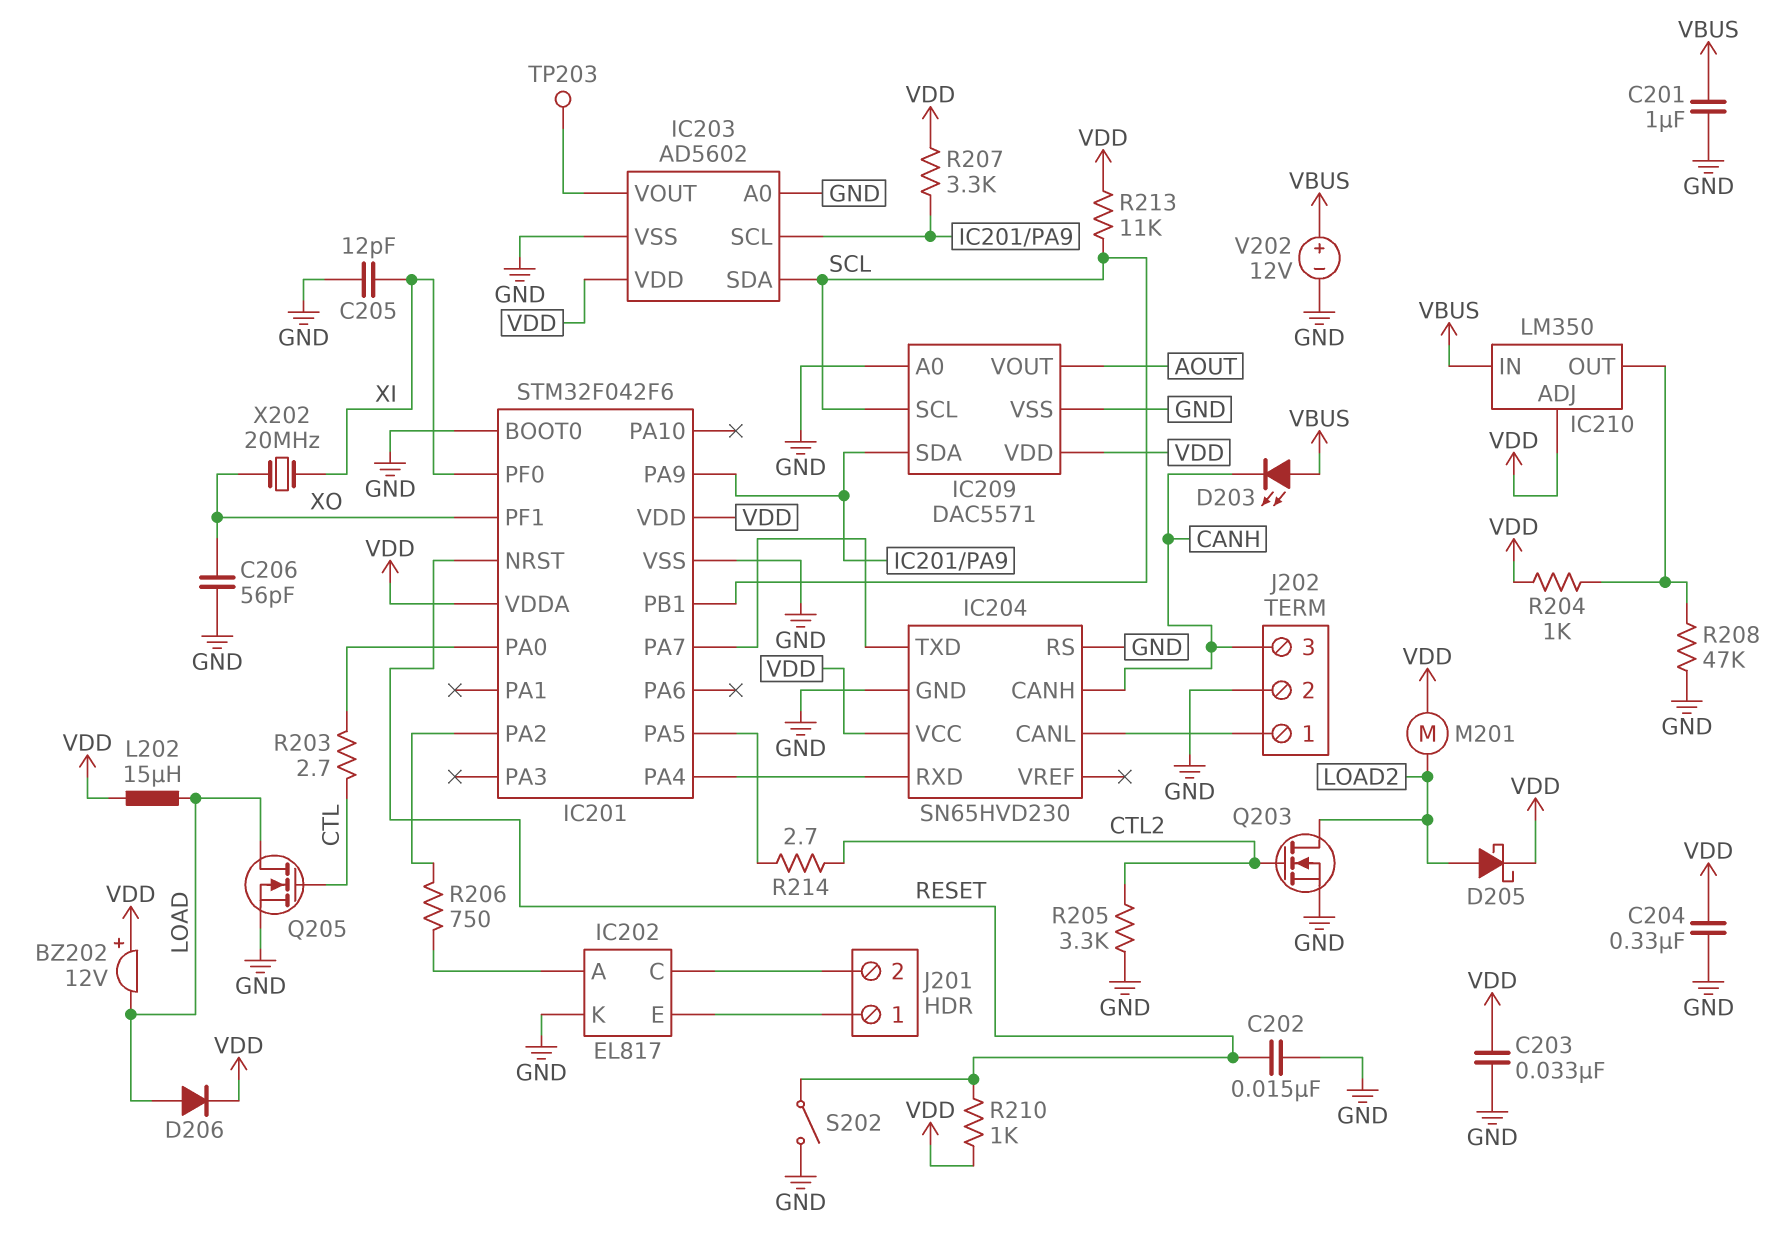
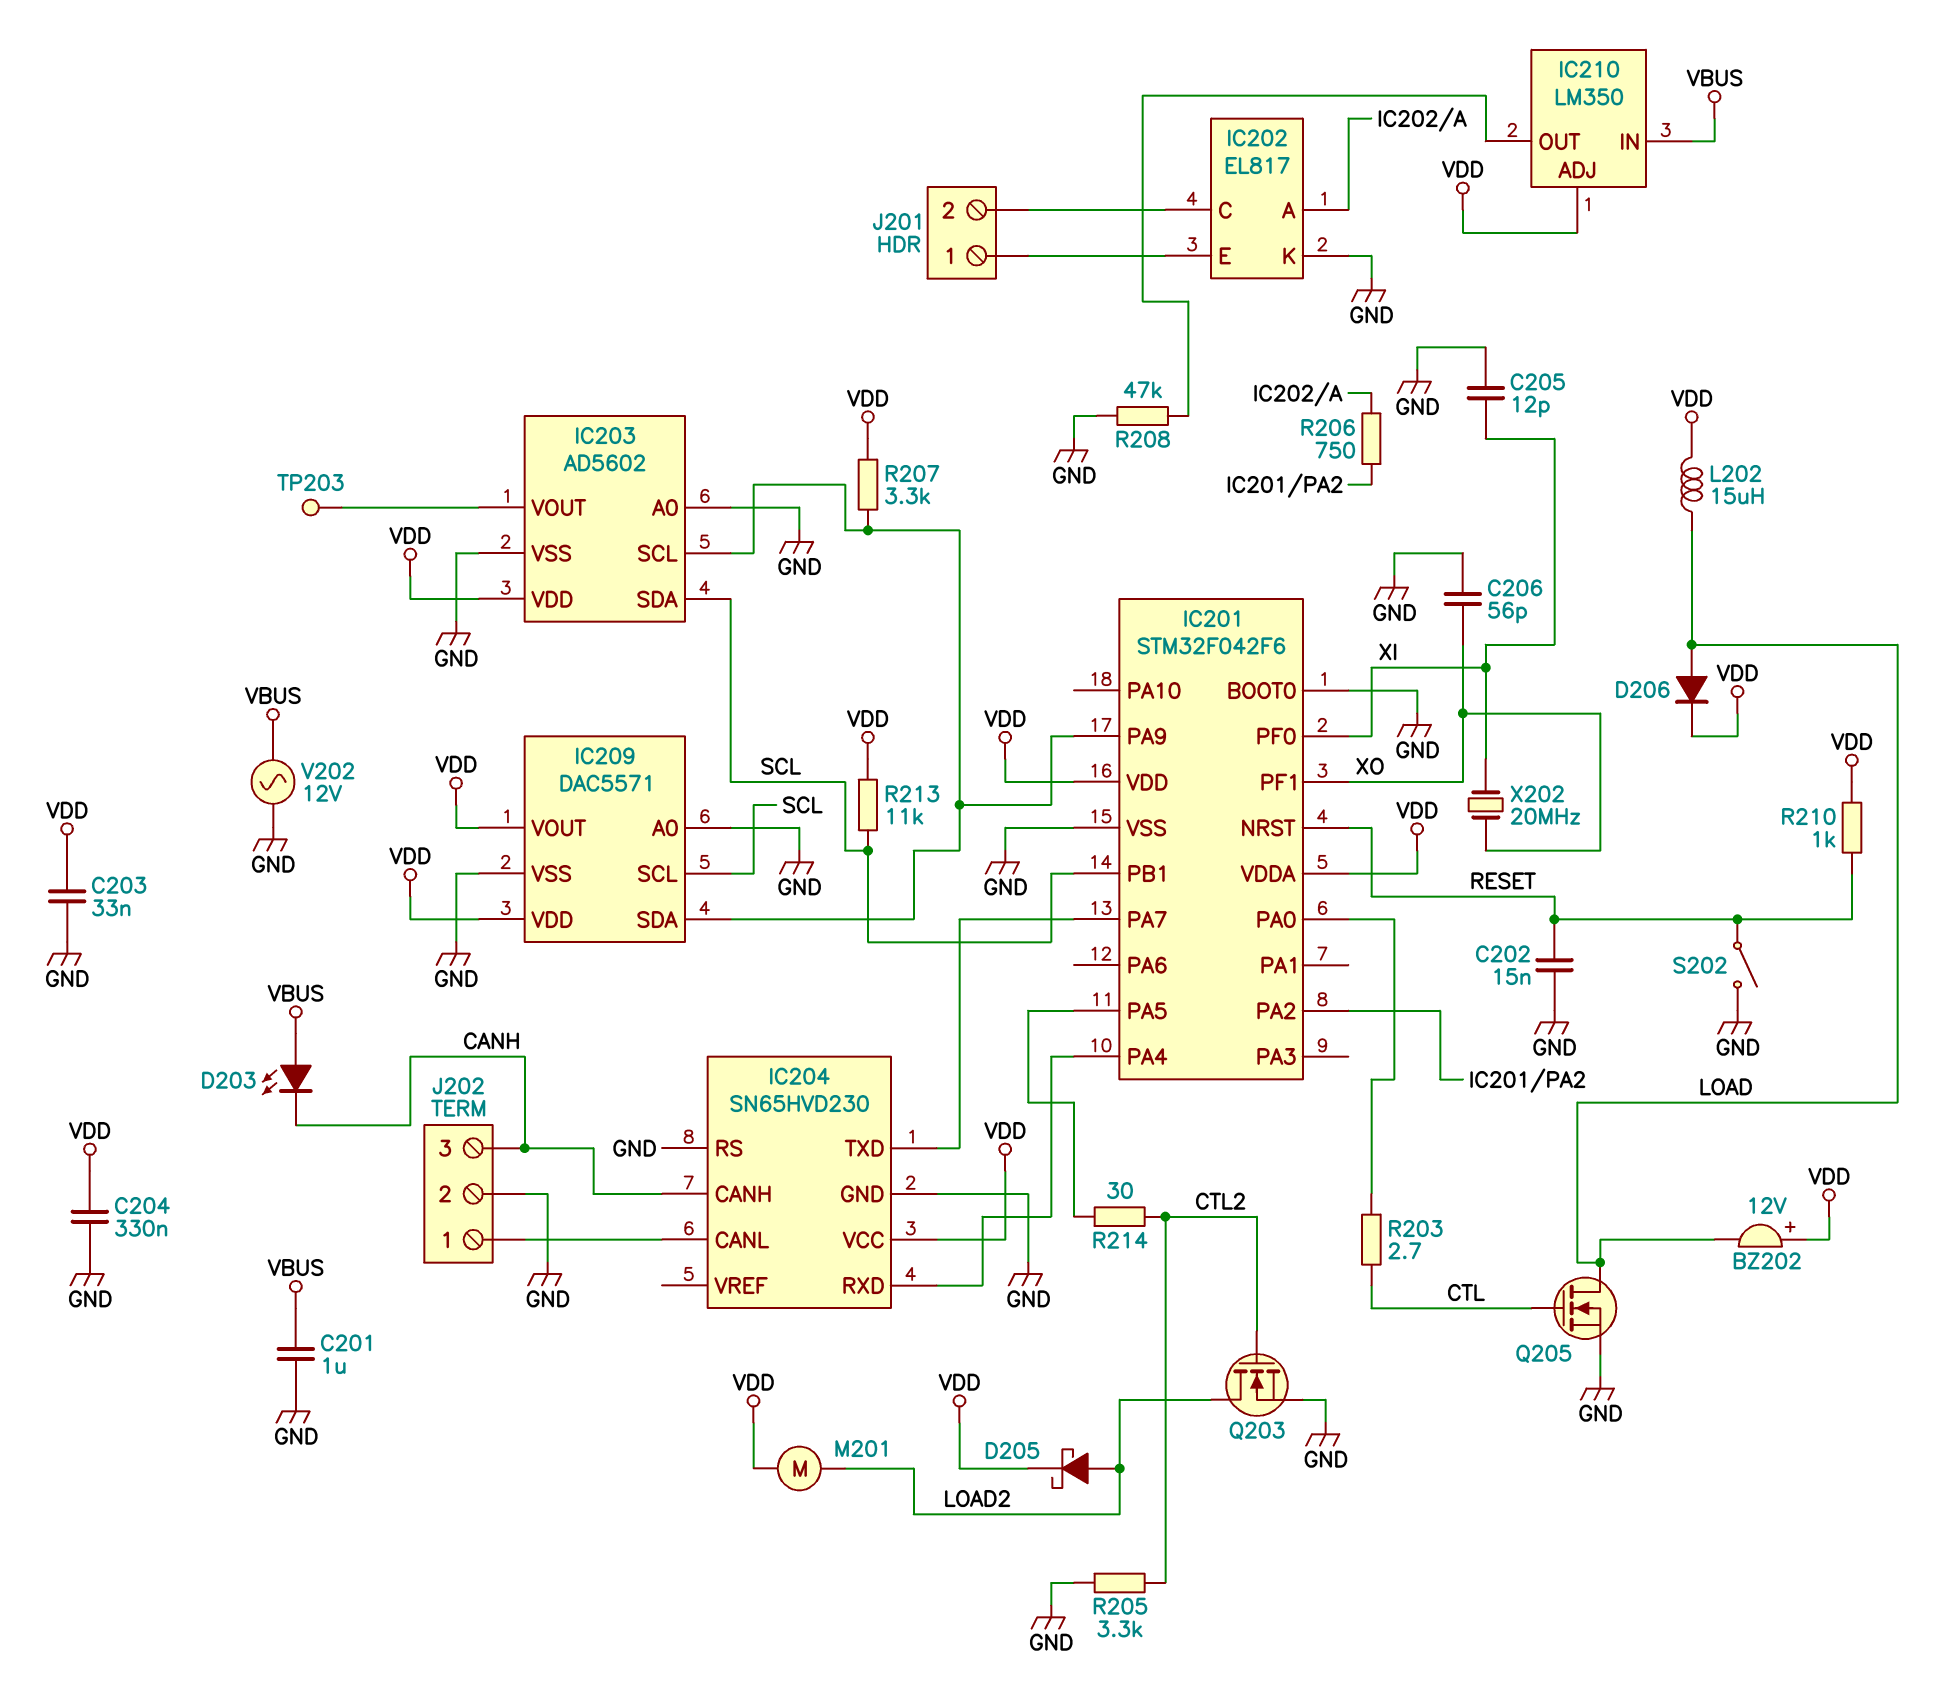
IC209 pin VOUT: AOUT -> VDD
R204: 1k (IC210/OUT, VDD) -> none
R214: 2.7 (CTL2, IC201/PA5) -> 30 (CTL2, IC201/PA5)
V202: 12V (plus VBUS, minus GND) -> AC 12V (GND, VBUS)

